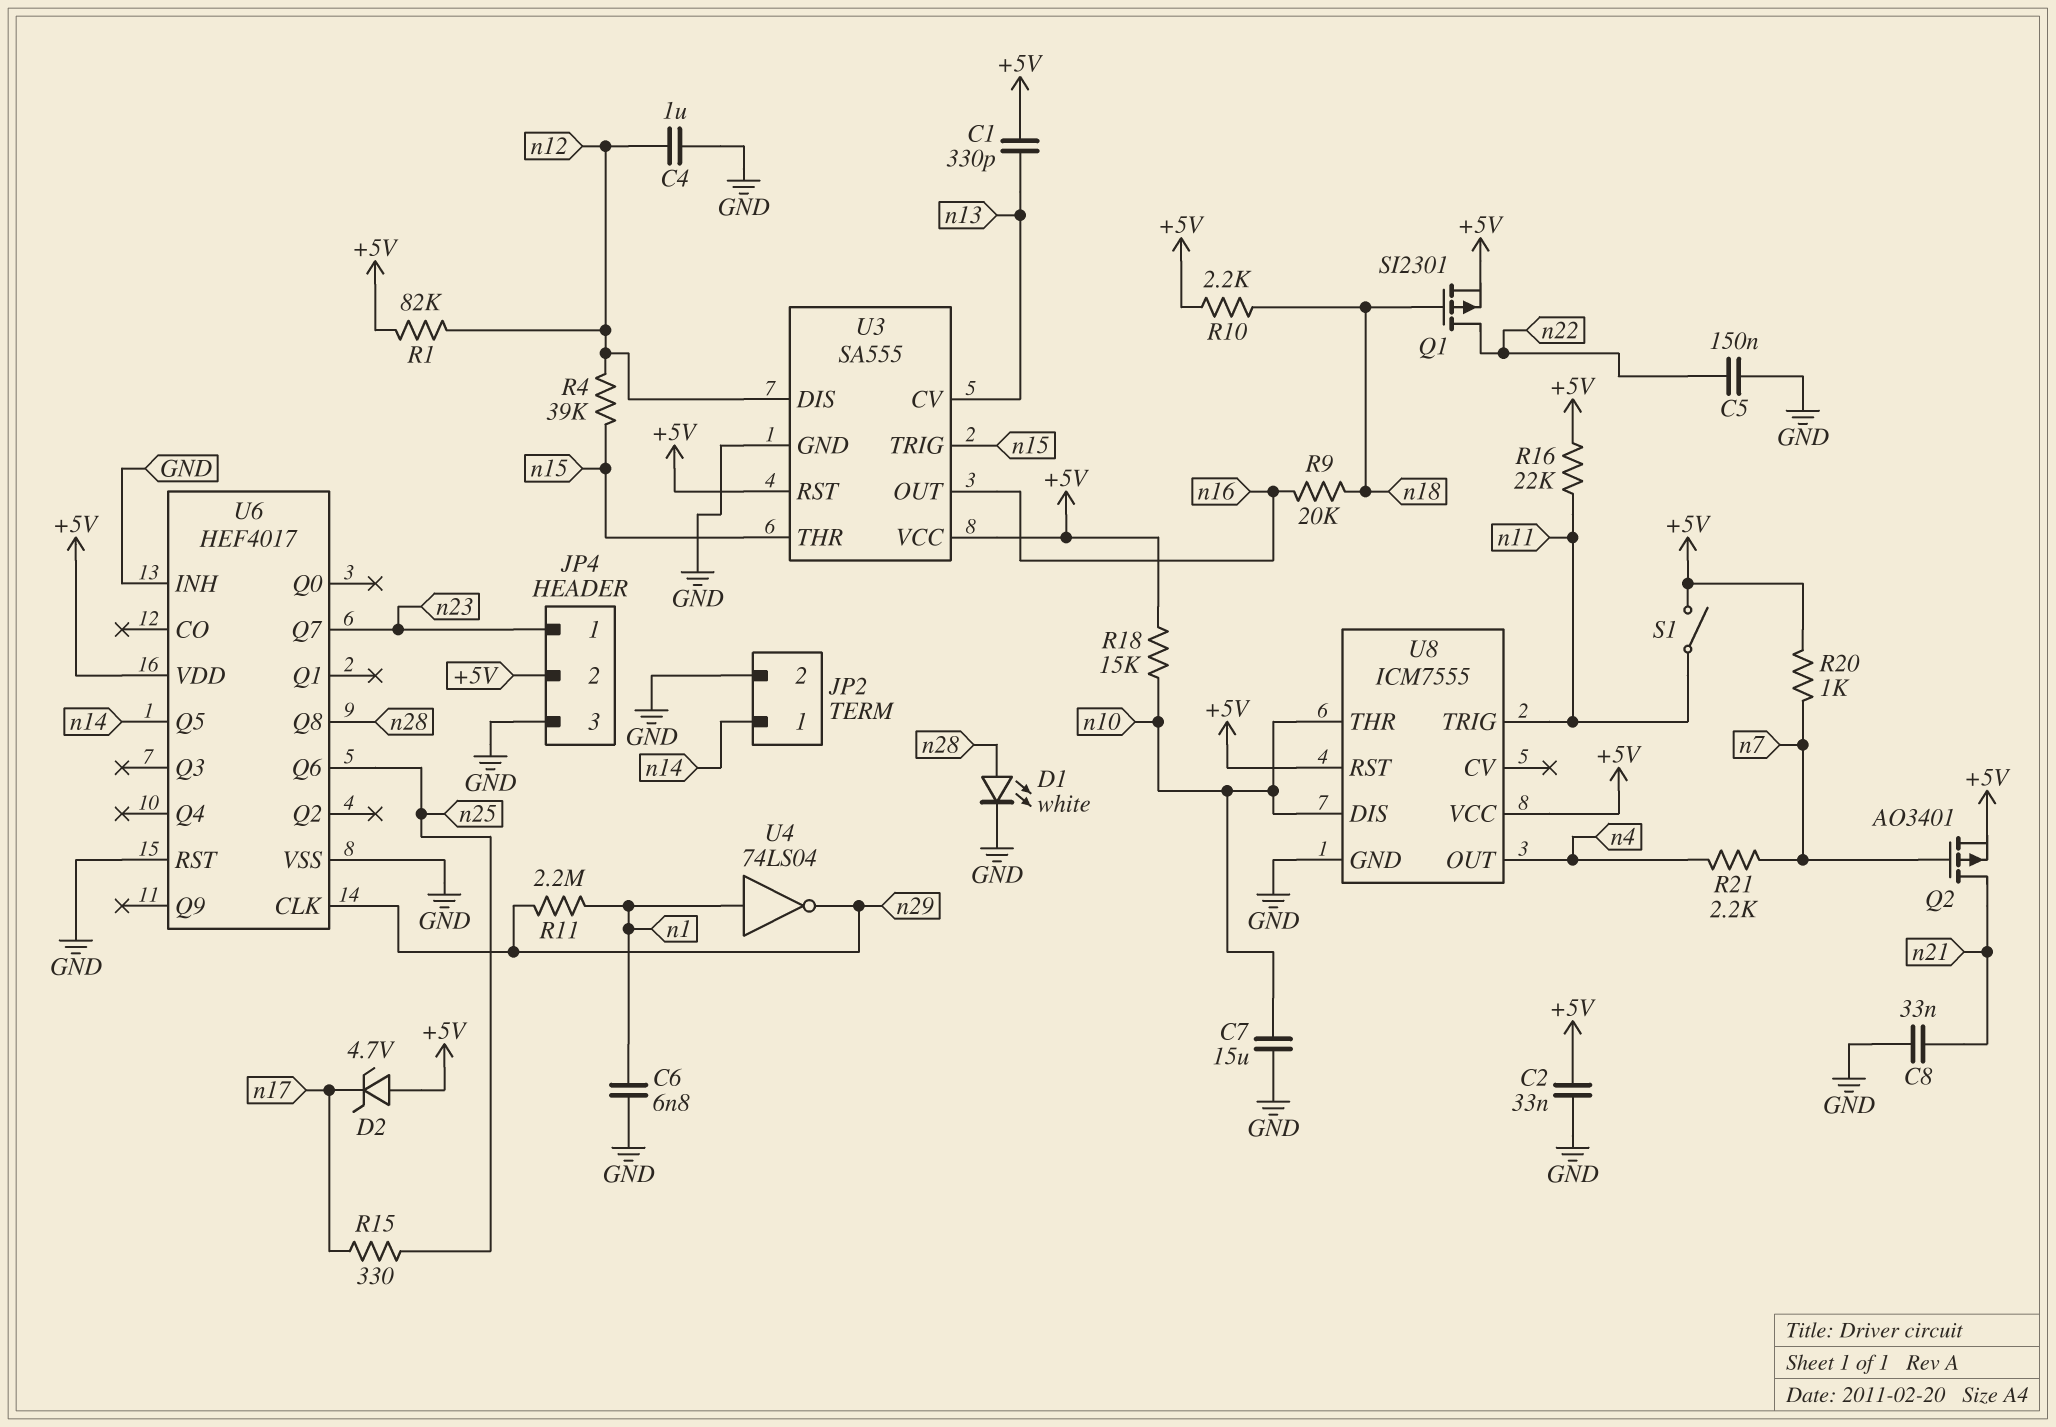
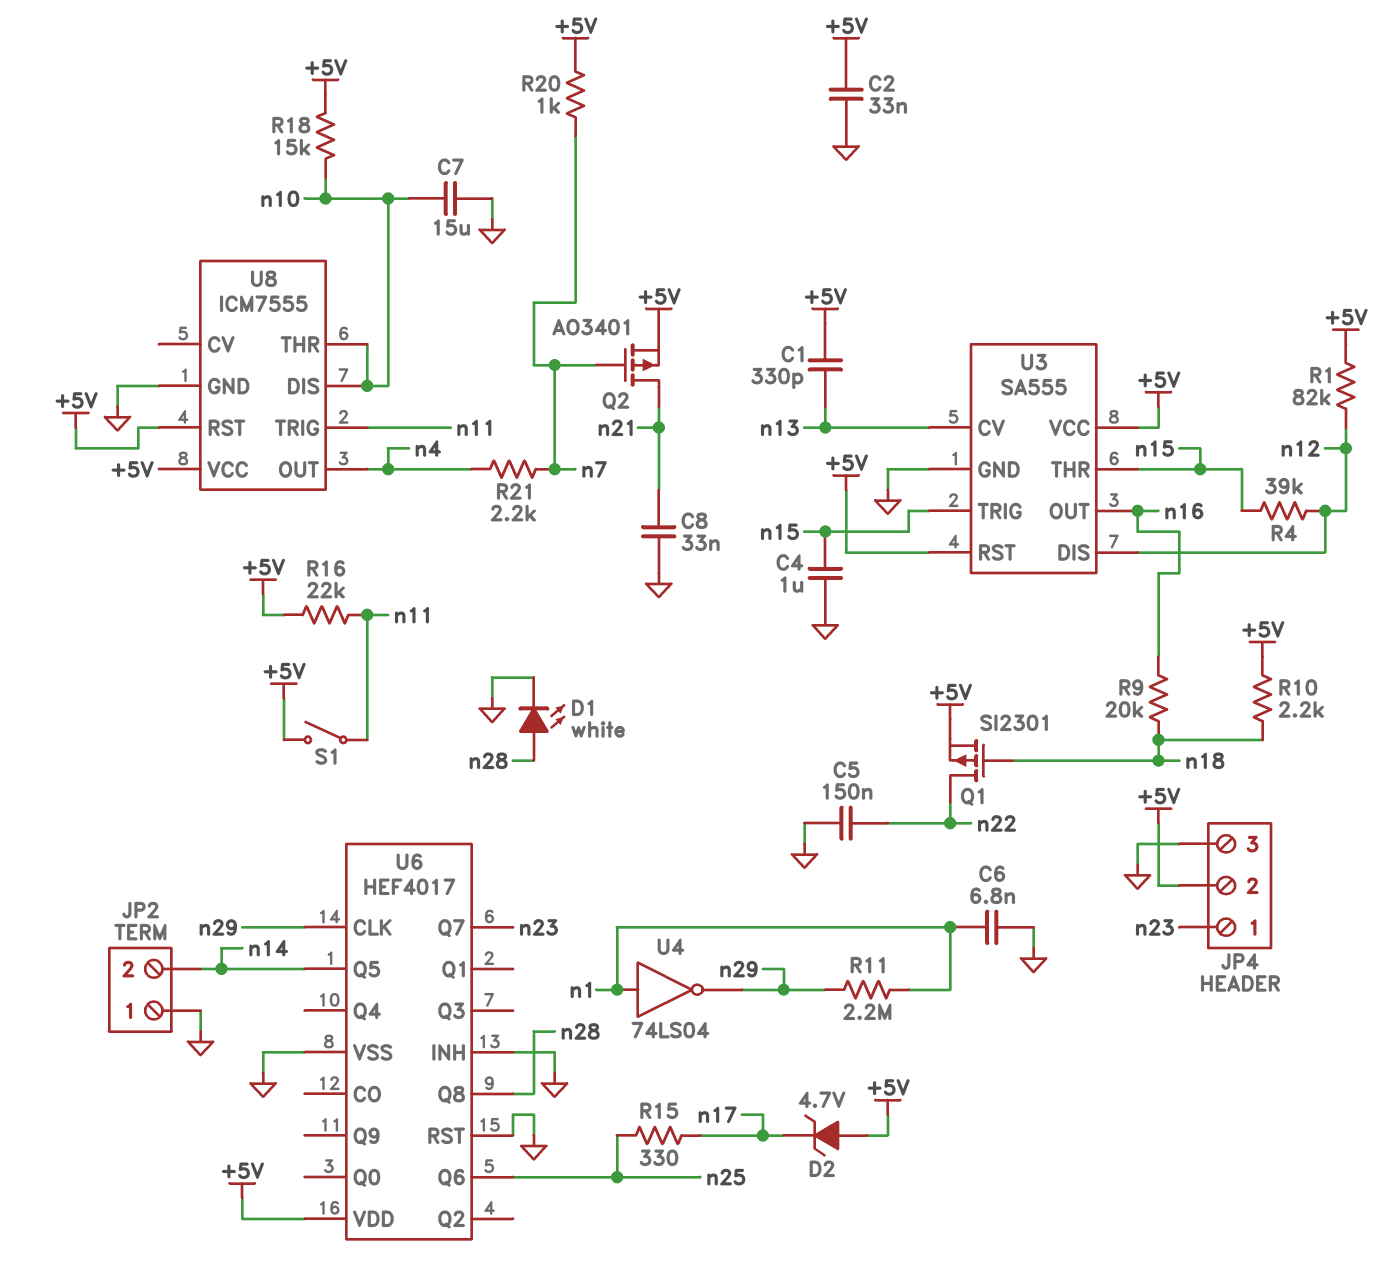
C4: 1uF (GND, n12) -> 1uF (GND, n15)
JP2 pin 1: n14 -> GND
JP2 pin 2: GND -> n14

